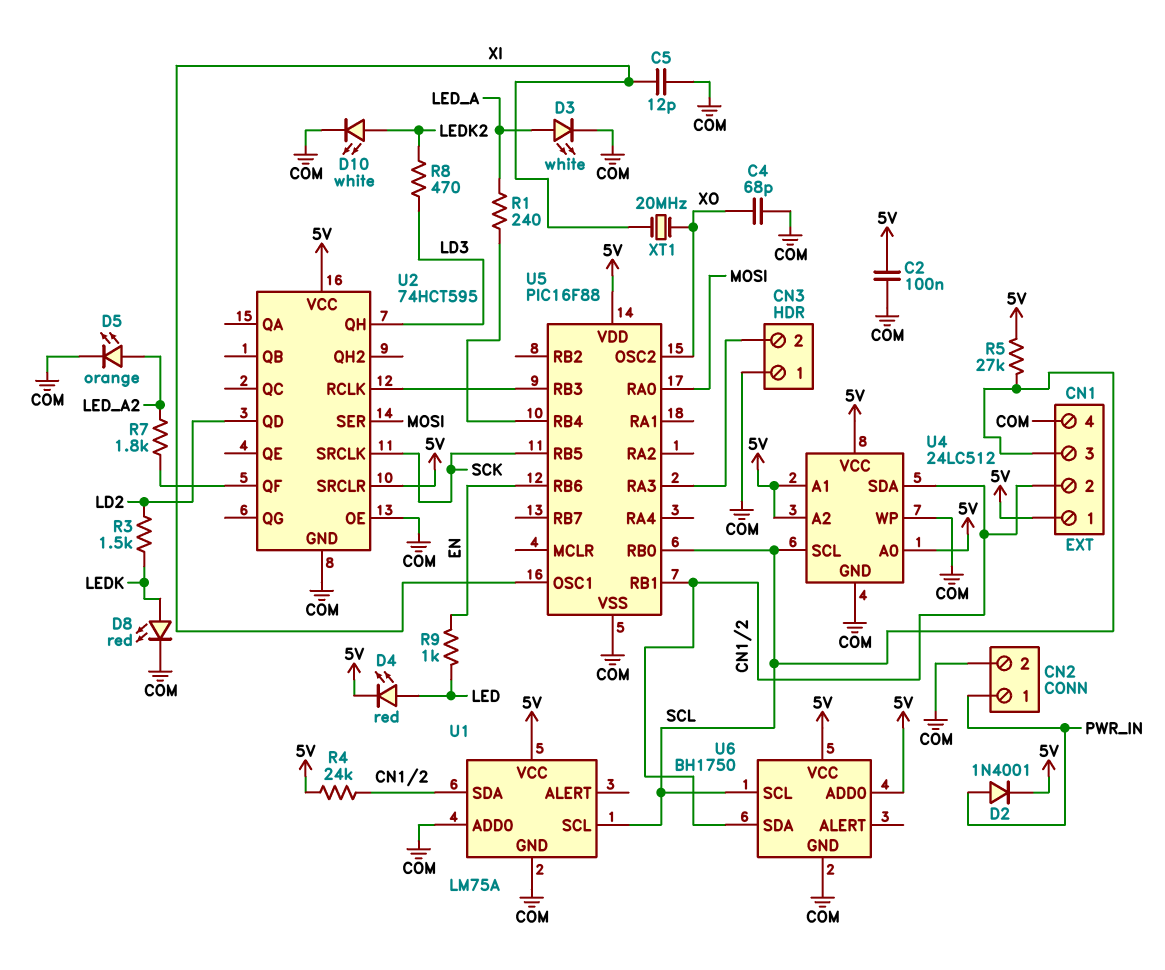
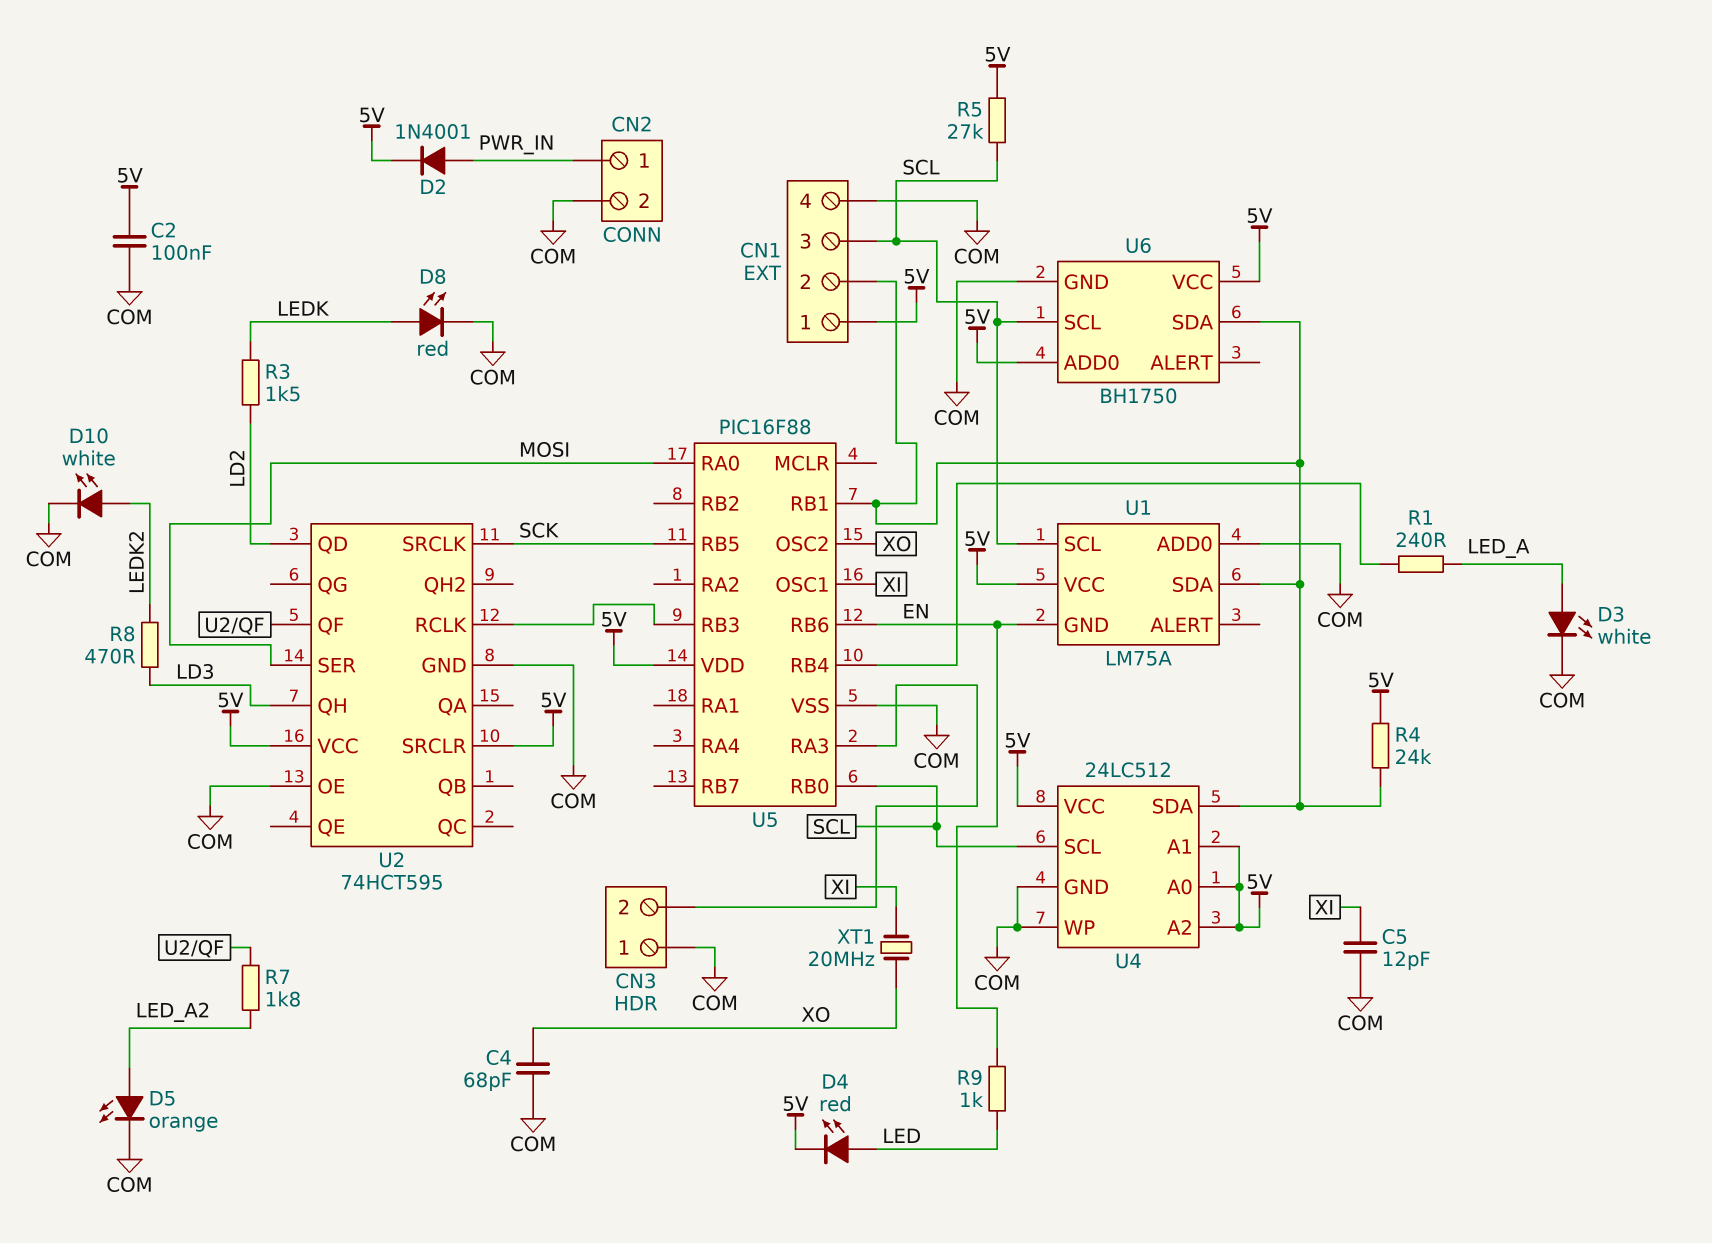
U1 pin GND: COM -> EN

